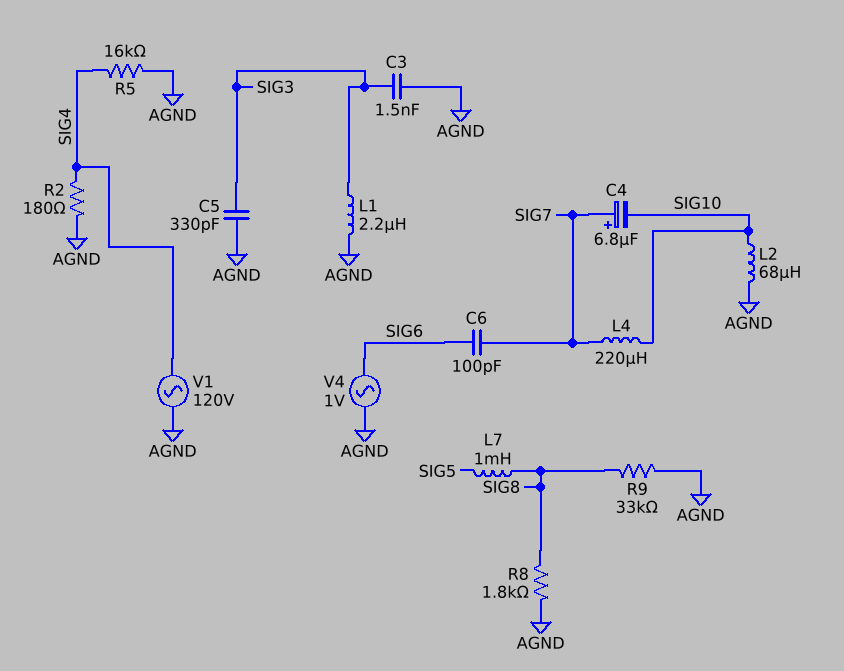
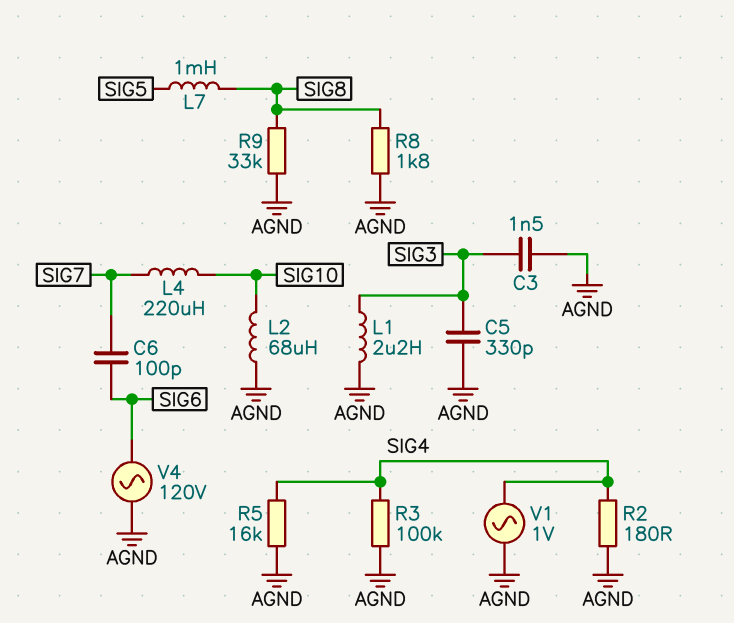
C4: 6.8uF (plus SIG7, minus SIG10) -> none
R3: none -> 100k (AGND, SIG4)
V1: AC 120V (AGND, SIG4) -> AC 1V (AGND, SIG4)
V4: AC 1V (AGND, SIG6) -> AC 120V (AGND, SIG6)

